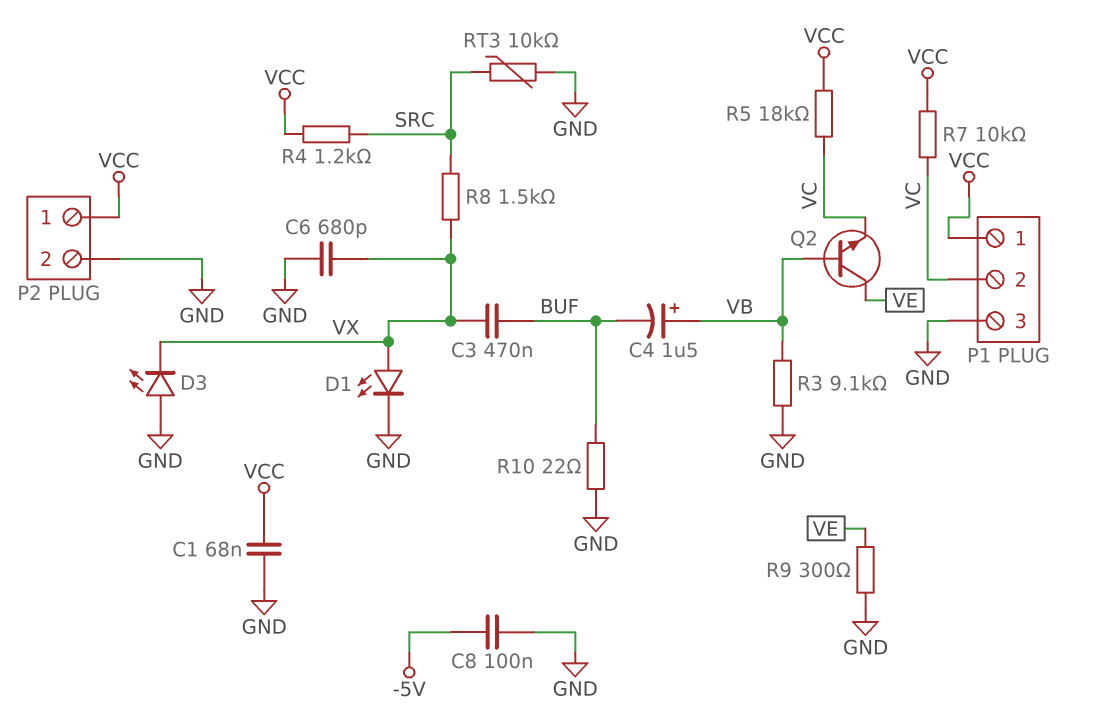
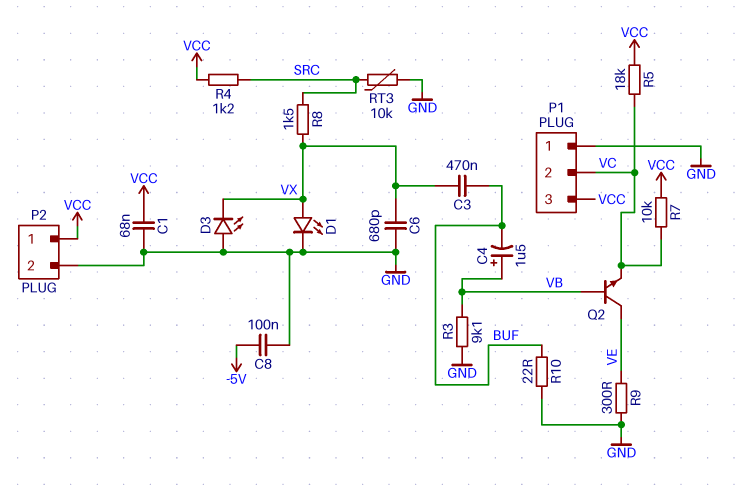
P1 pin 1: VCC -> GND
P1 pin 3: GND -> VCC

